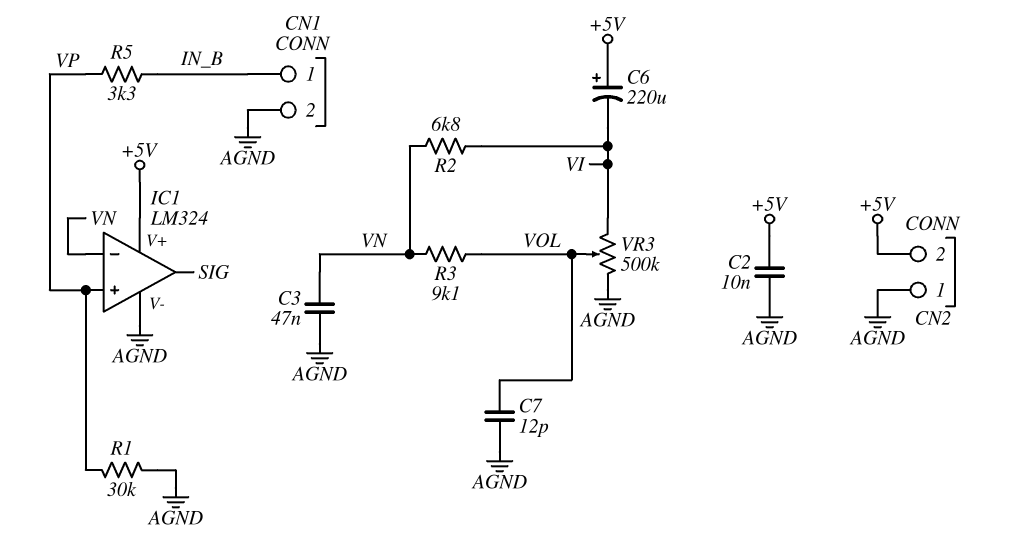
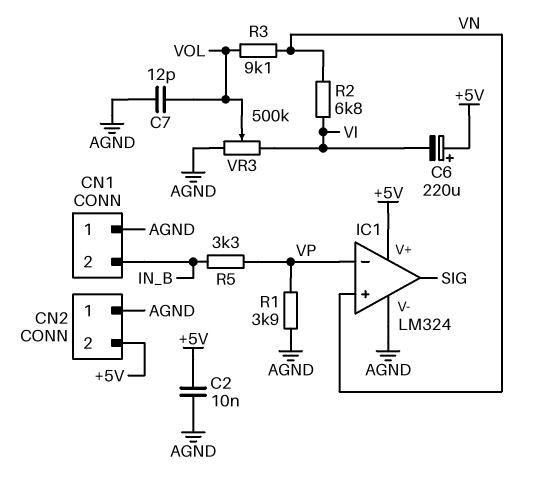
C3: 47nF (AGND, VN) -> none
CN1 pin 1: IN_B -> AGND
CN1 pin 2: AGND -> IN_B
IC1 pin in+: VP -> VN
IC1 pin in-: VN -> VP
R1: 30k (AGND, VP) -> 3.9k (AGND, VP)

